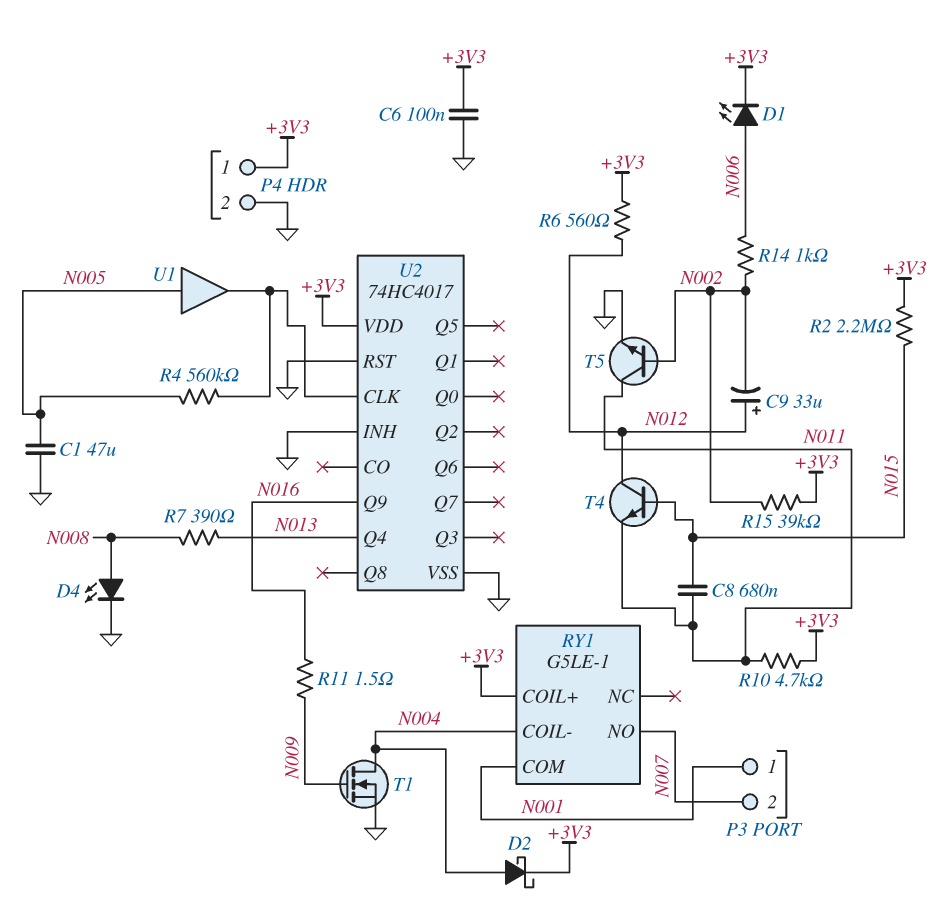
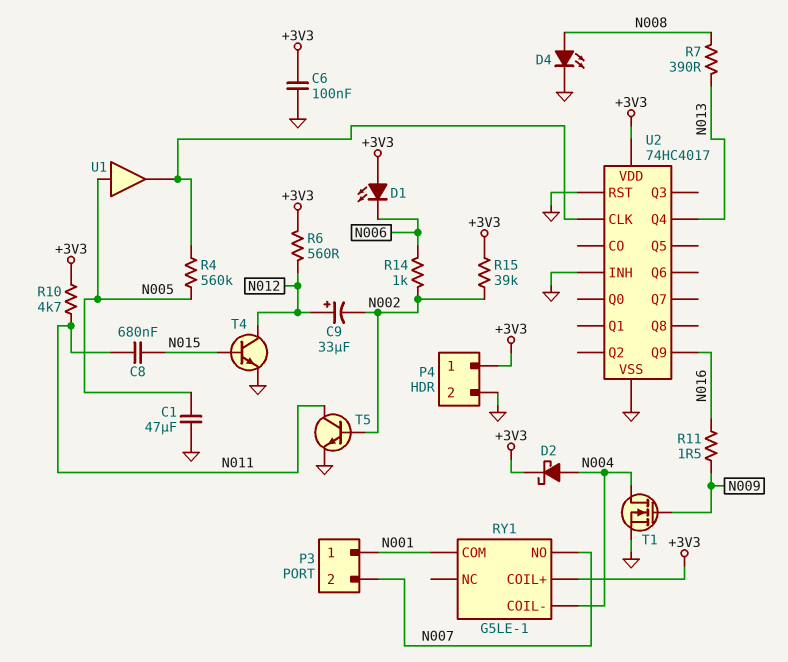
D1: LED (A N006, K +3V3) -> LED (A +3V3, K N006)
R2: 2.2M (+3V3, N015) -> none
T4: NPN (B N015, C N012, E N011) -> NPN (B N015, C N012, E GND)

